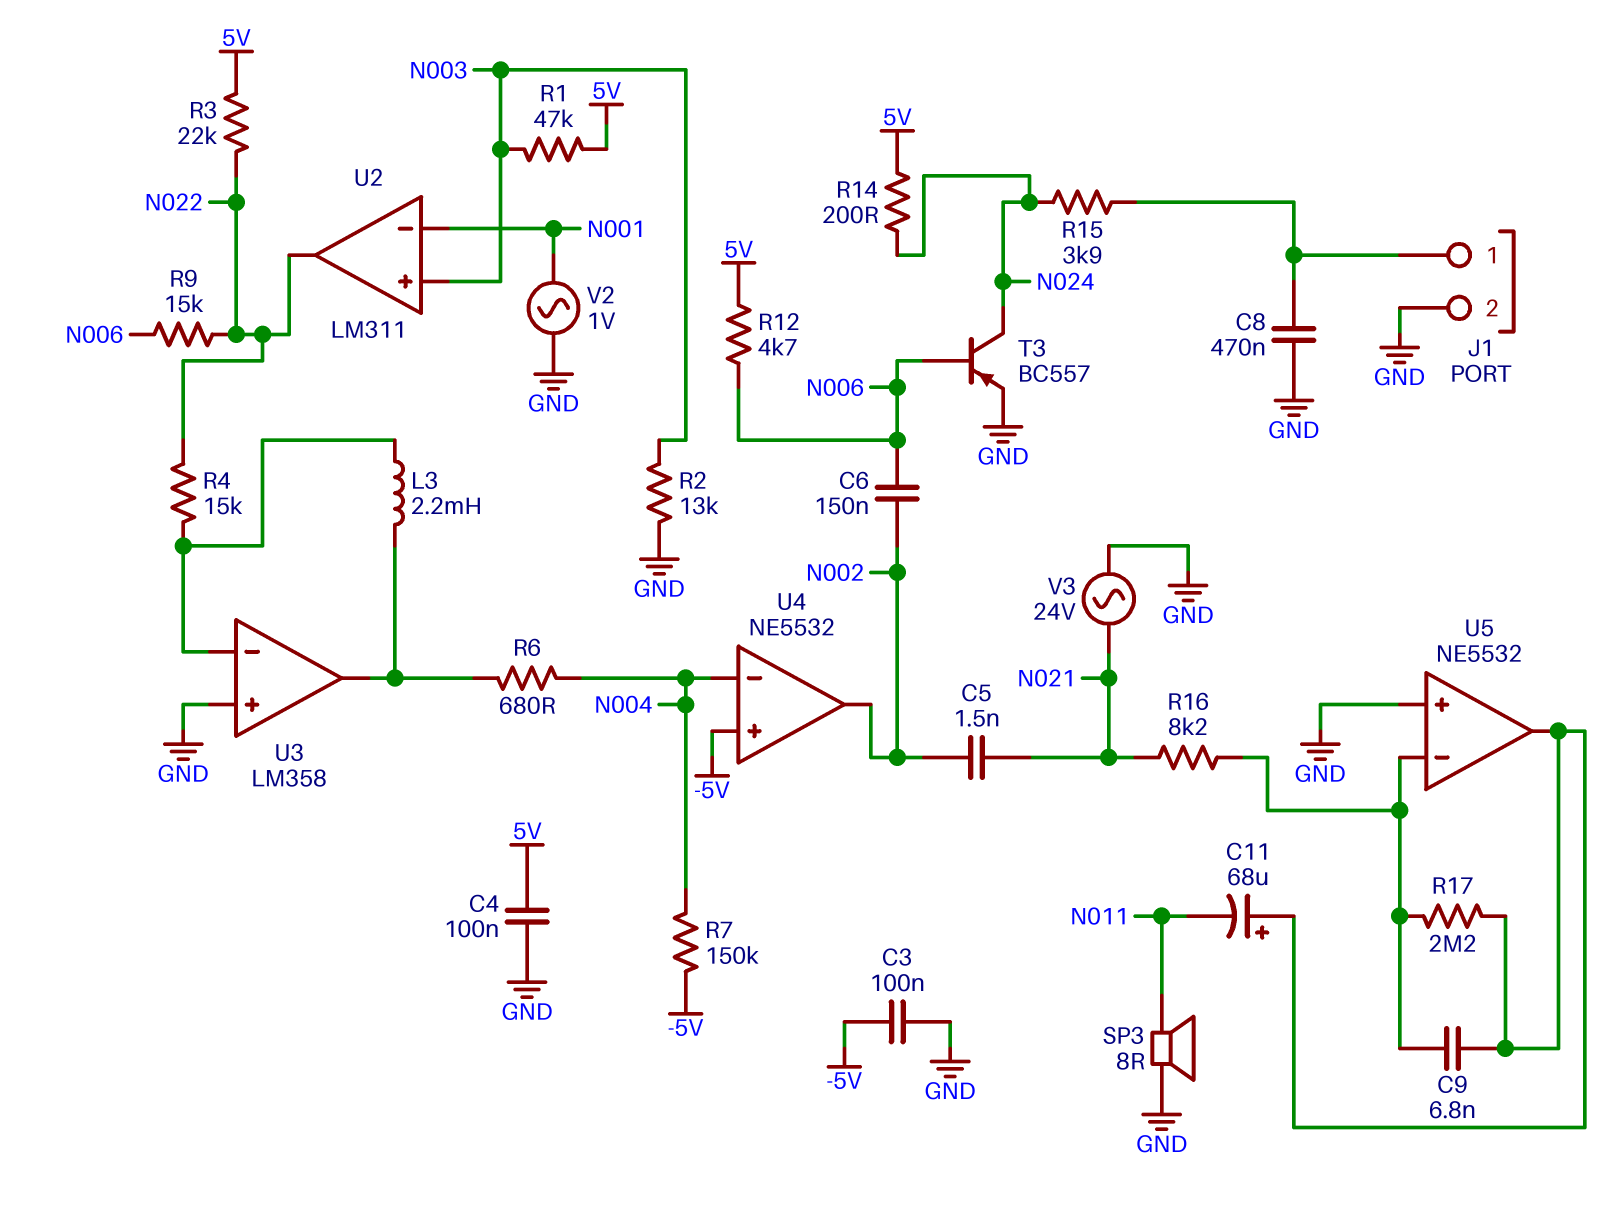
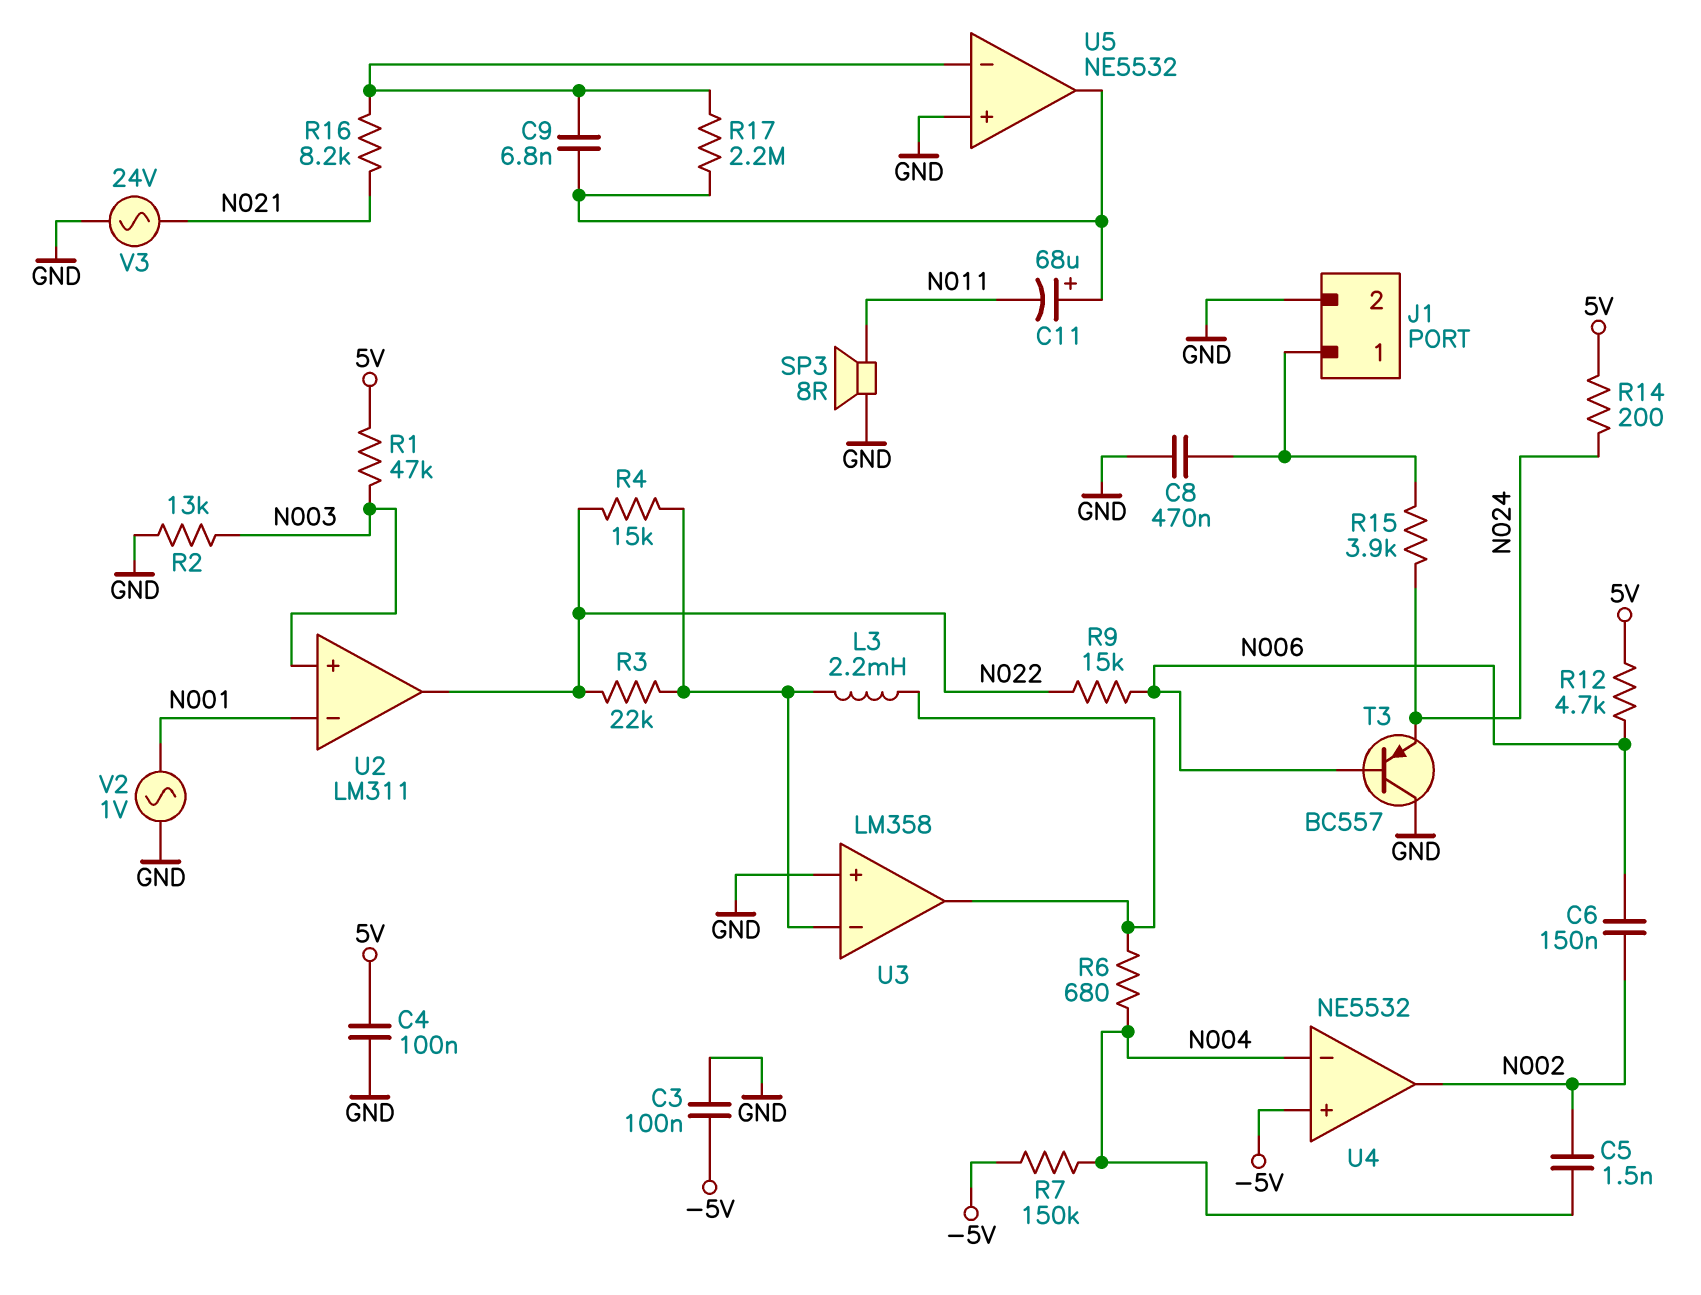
C5: 1.5nF (N002, N021) -> 1.5nF (N002, N004)
R3: 22k (5V, N022) -> 22k (N022, U3/in-)
T3: PNP BC557 (B N006, C N024, E GND) -> PNP BC557 (B N006, C GND, E N024)

